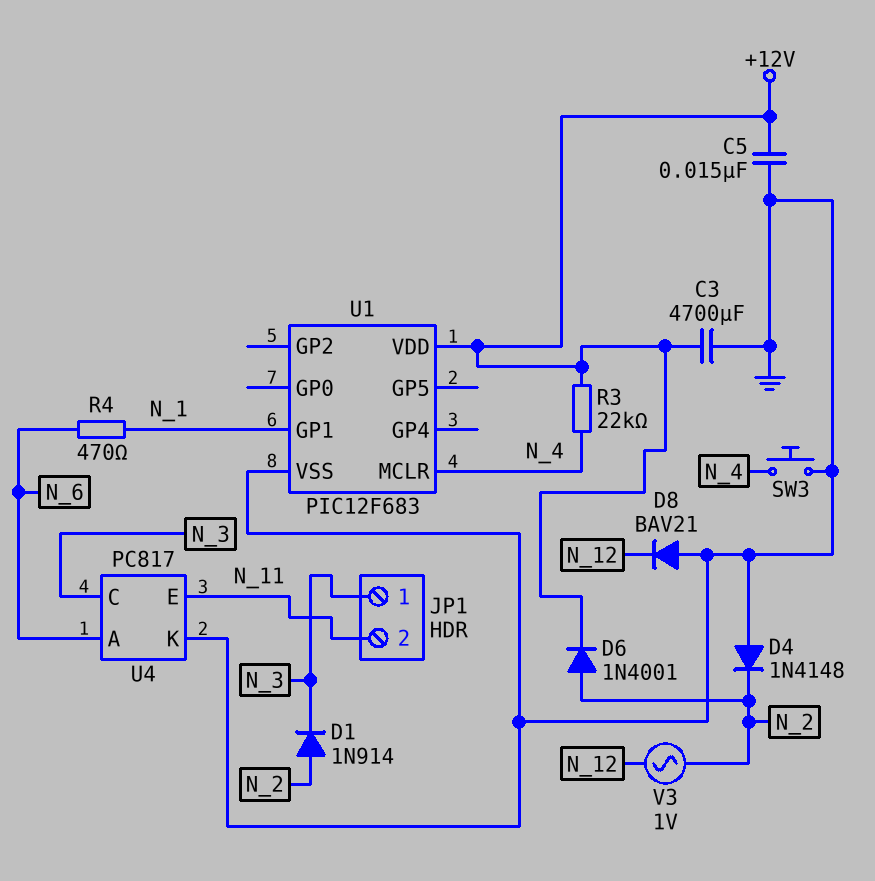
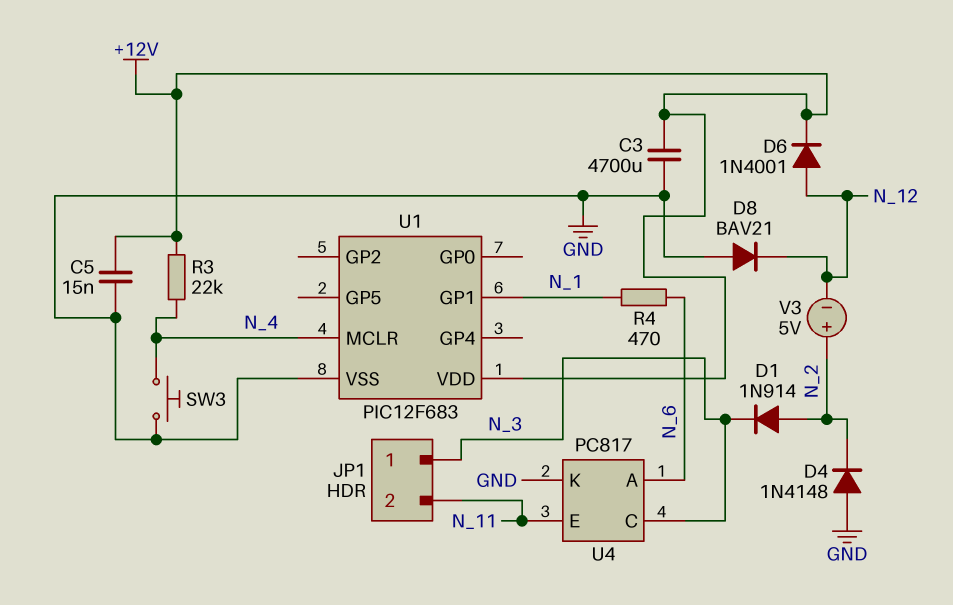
D6: diode 1N4001 (A N_2, K +12V) -> diode 1N4001 (A N_12, K +12V)
V3: AC 1V (N_2, N_12) -> 5V (plus N_2, minus N_12)

